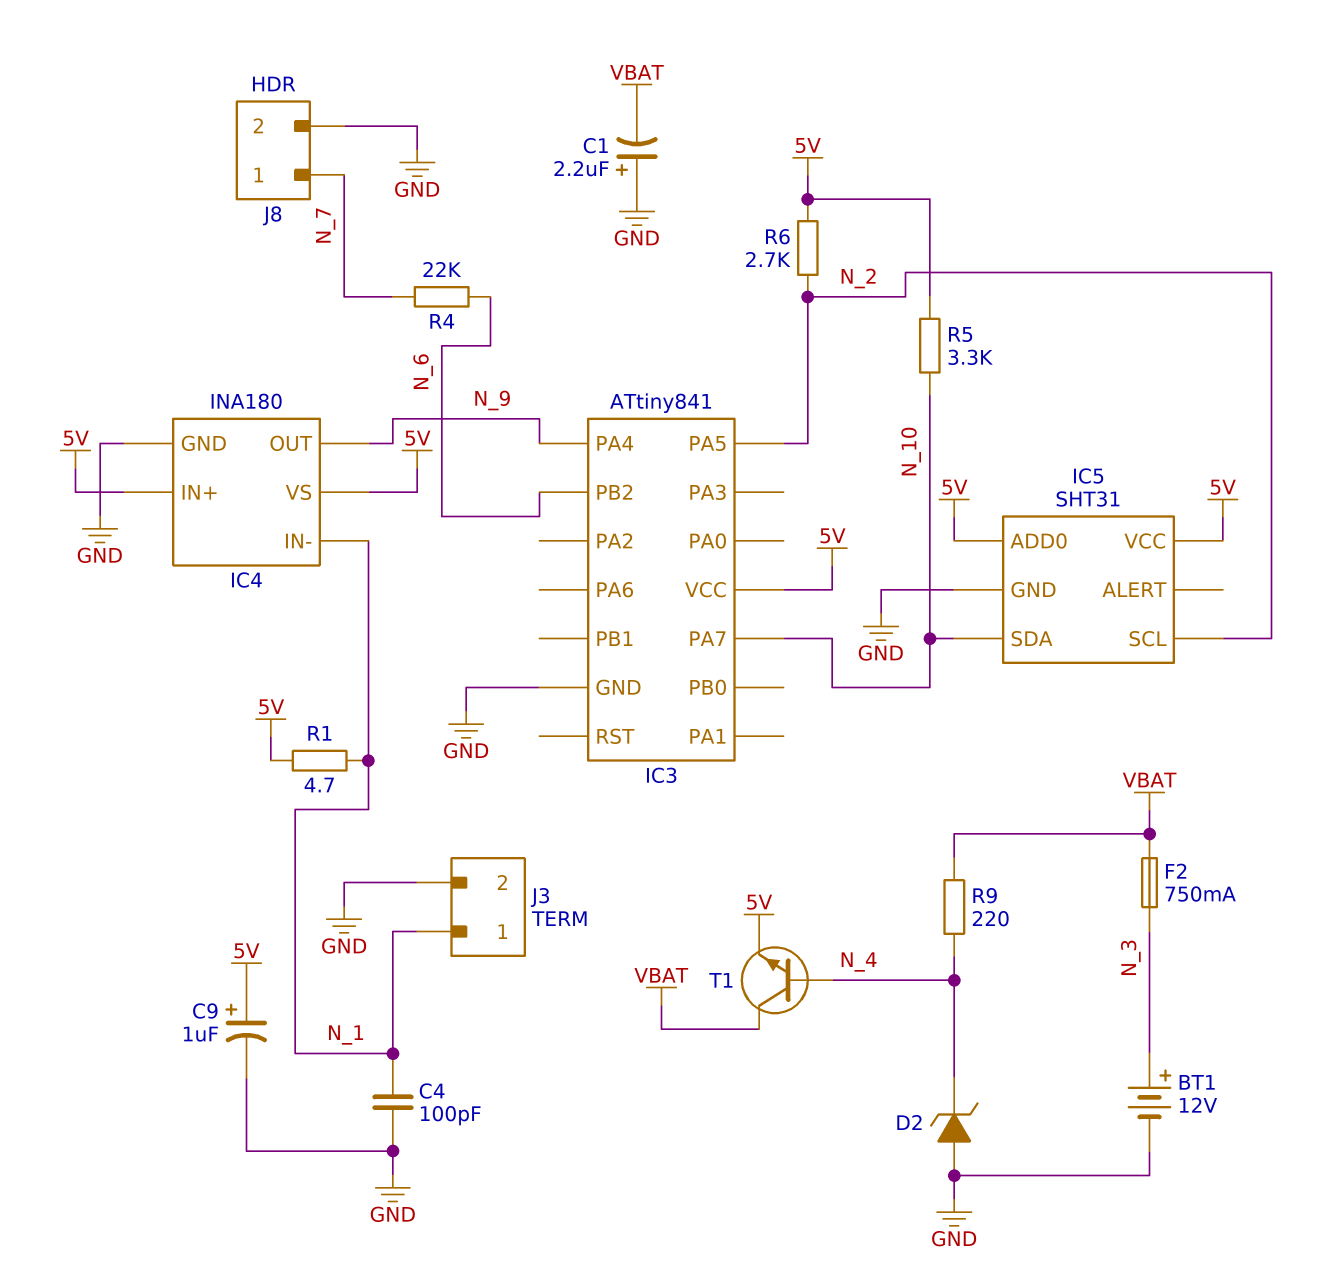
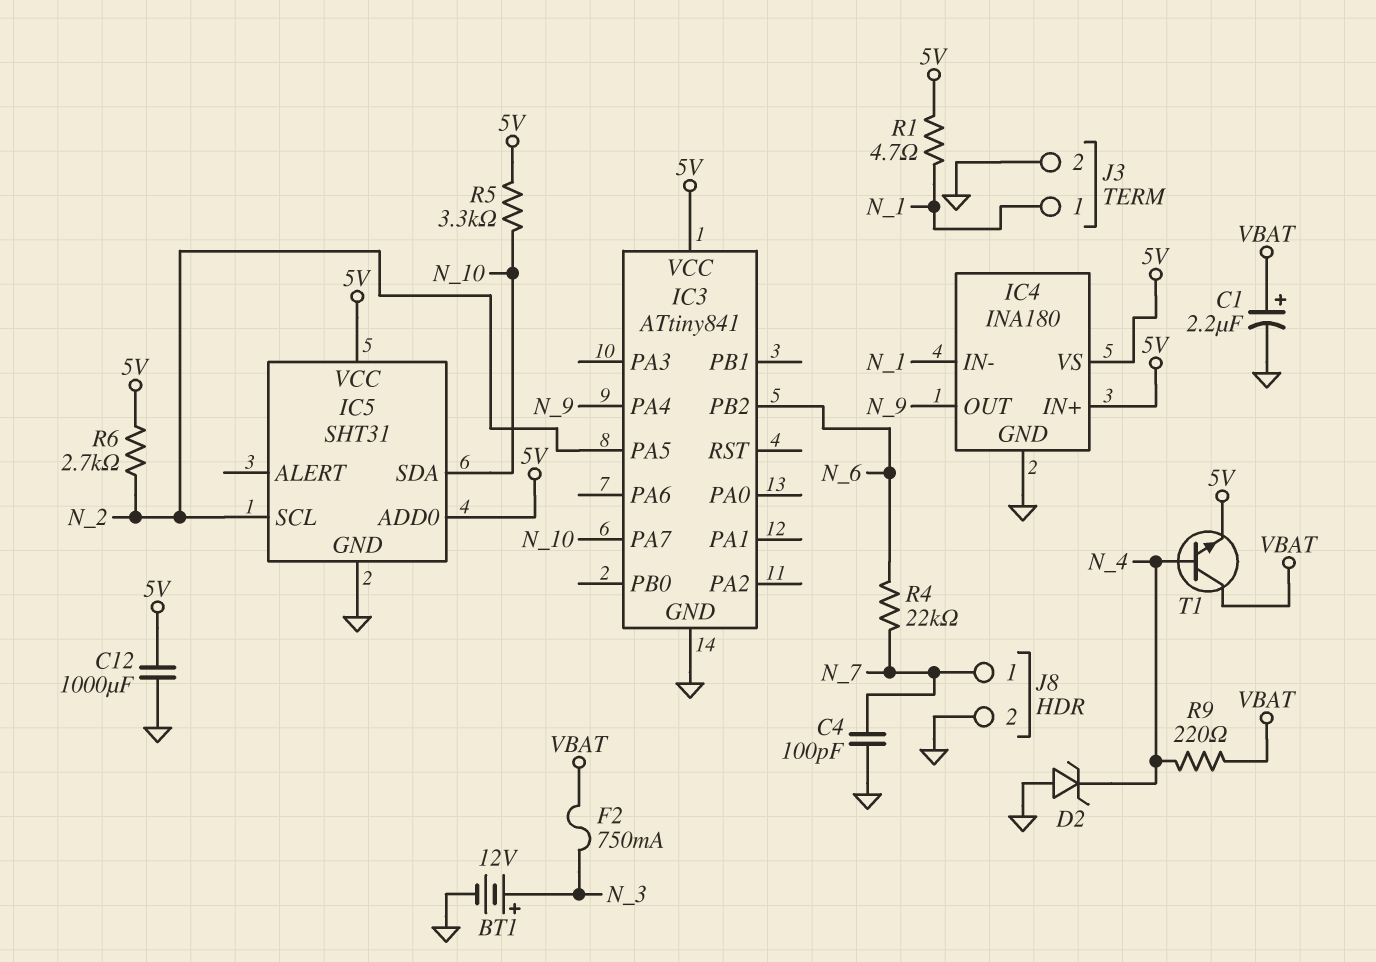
C1: 2.2uF (plus GND, minus VBAT) -> 2.2uF (plus VBAT, minus GND)
C4: 100pF (GND, N_1) -> 100pF (GND, N_7)
C9: 1uF (plus 5V, minus GND) -> none
C12: none -> 1000uF (5V, GND)

